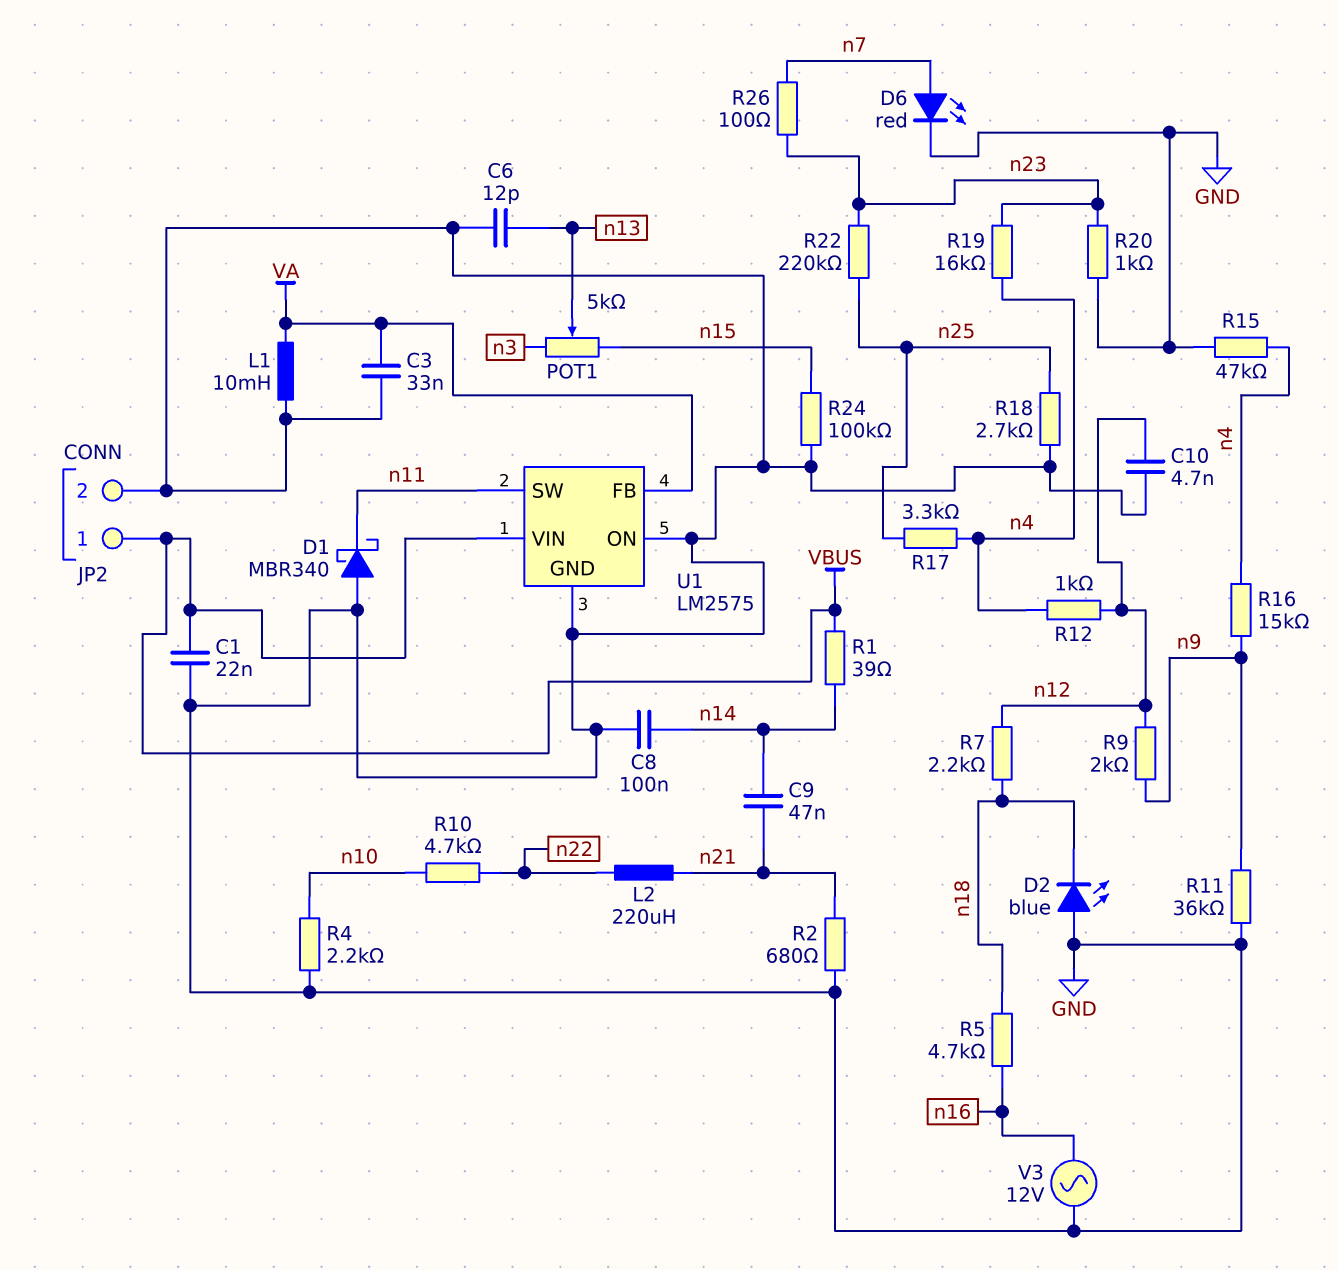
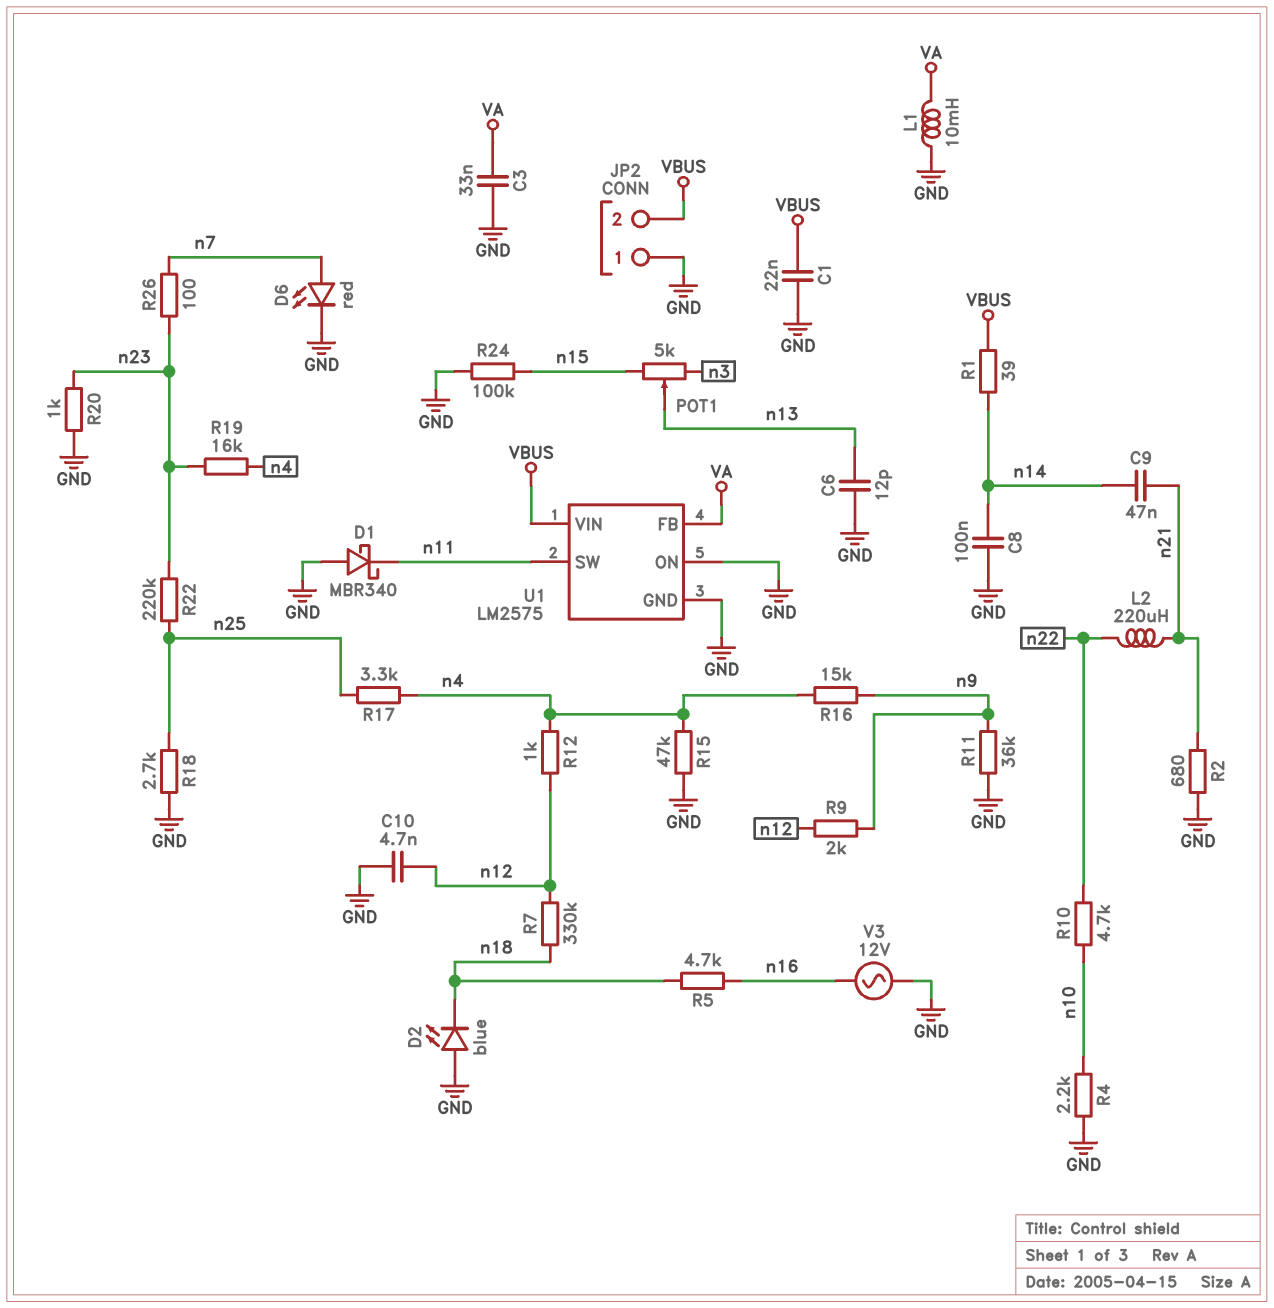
JP2 pin 1: VBUS -> GND
JP2 pin 2: GND -> VBUS
R7: 2.2k (n12, n18) -> 330k (n12, n18)

